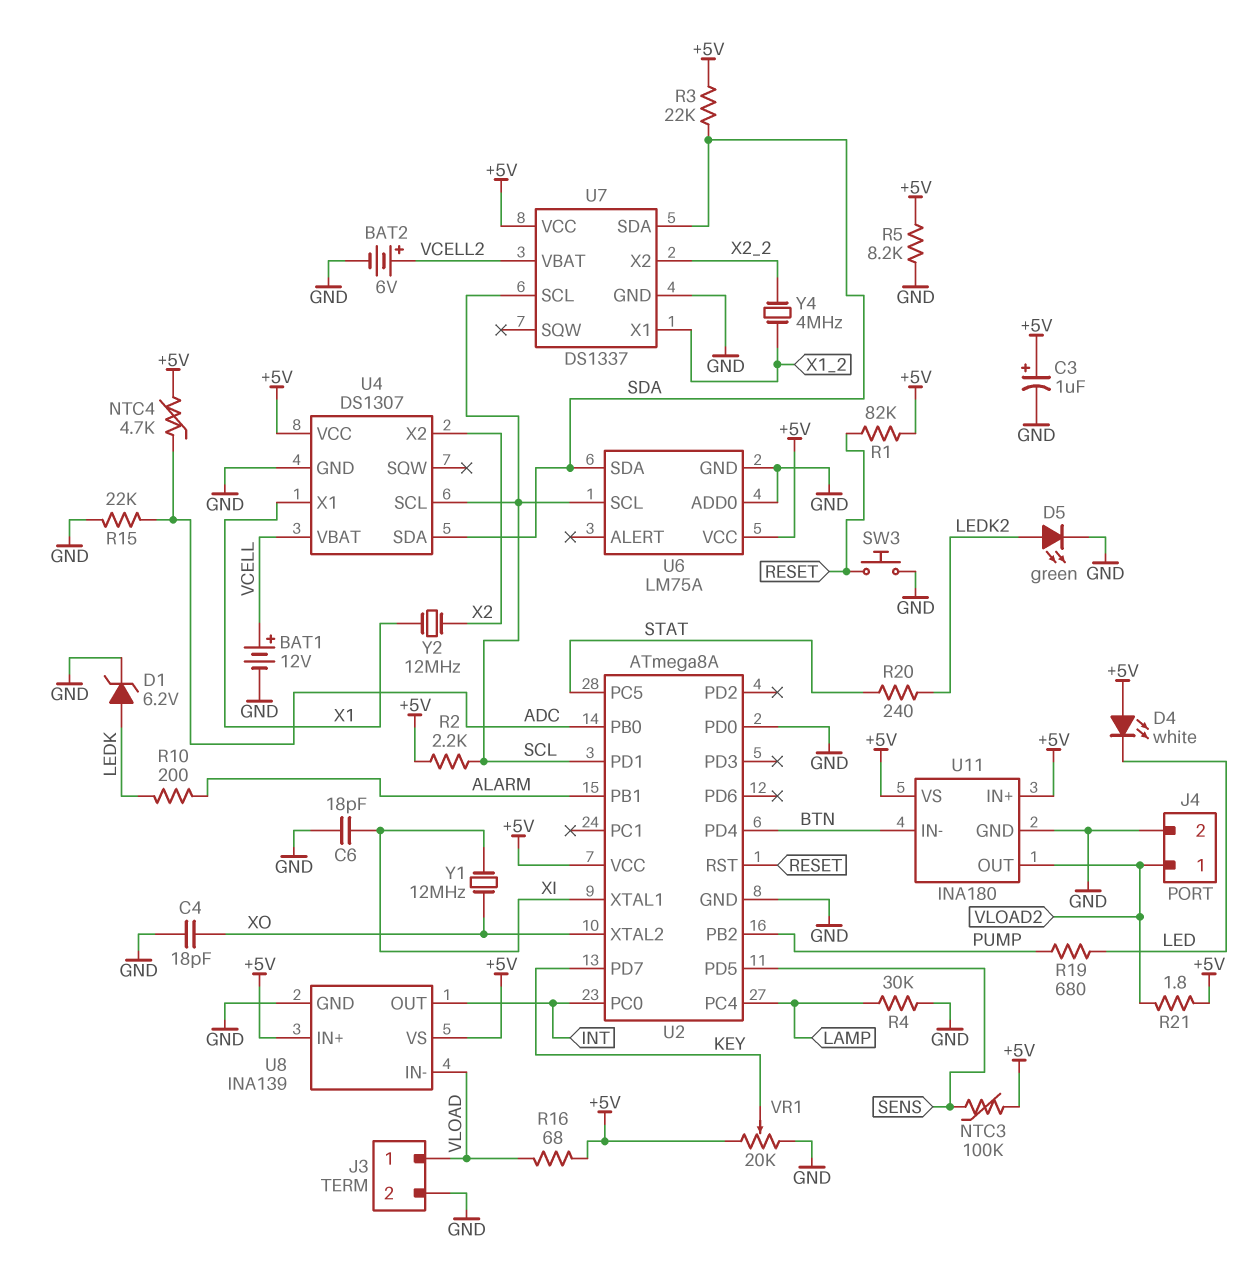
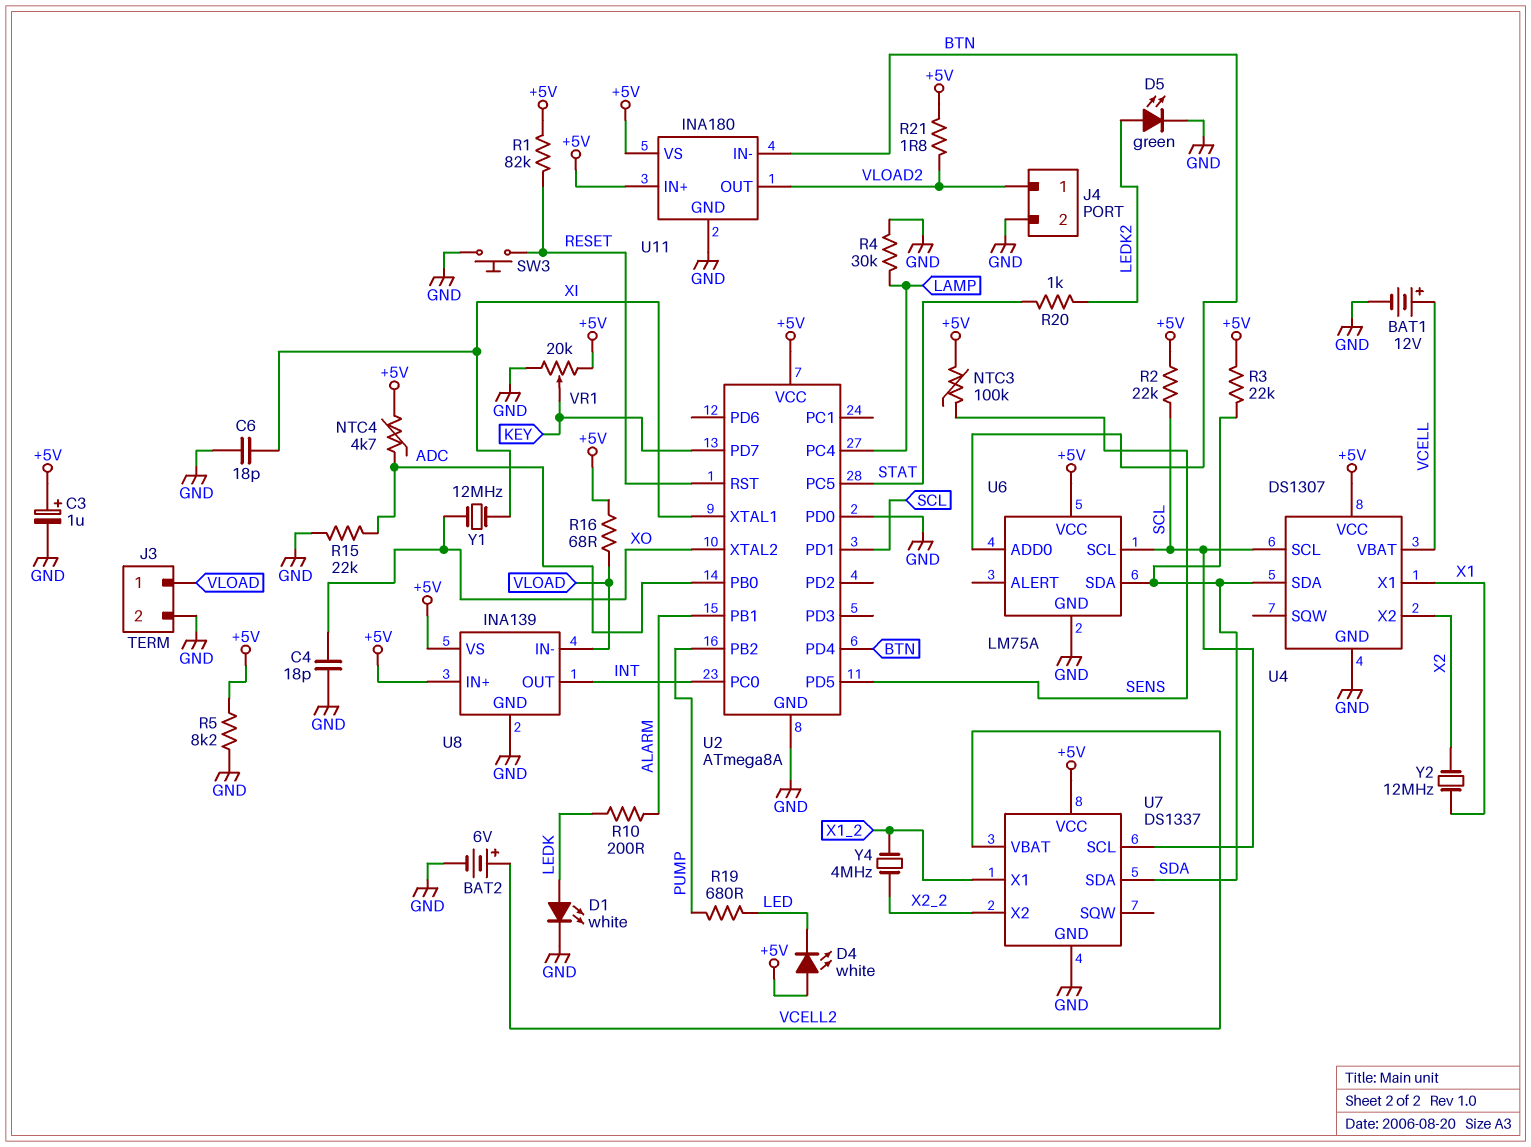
D1: zener 6.2V (A LEDK, K GND) -> LED white (A LEDK, K GND)
R2: 2.2k (+5V, SCL) -> 22k (+5V, SCL)
R20: 240 (LEDK2, STAT) -> 1k (LEDK2, STAT)
U6 pin ADD0: GND -> BTN

